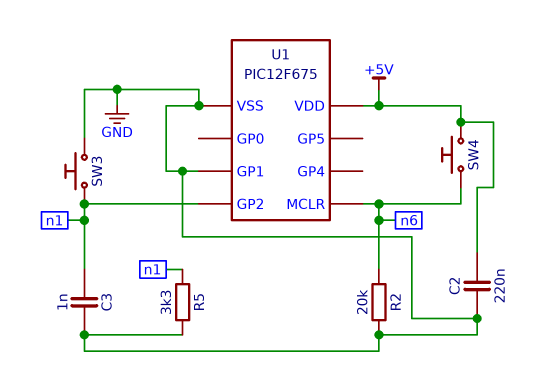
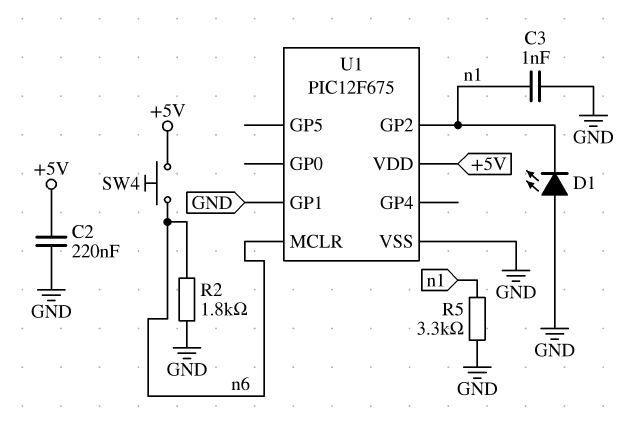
D1: none -> LED (A GND, K n1)
R2: 20k (GND, n6) -> 1.8k (GND, n6)
SW3: button (GND, n1) -> none

